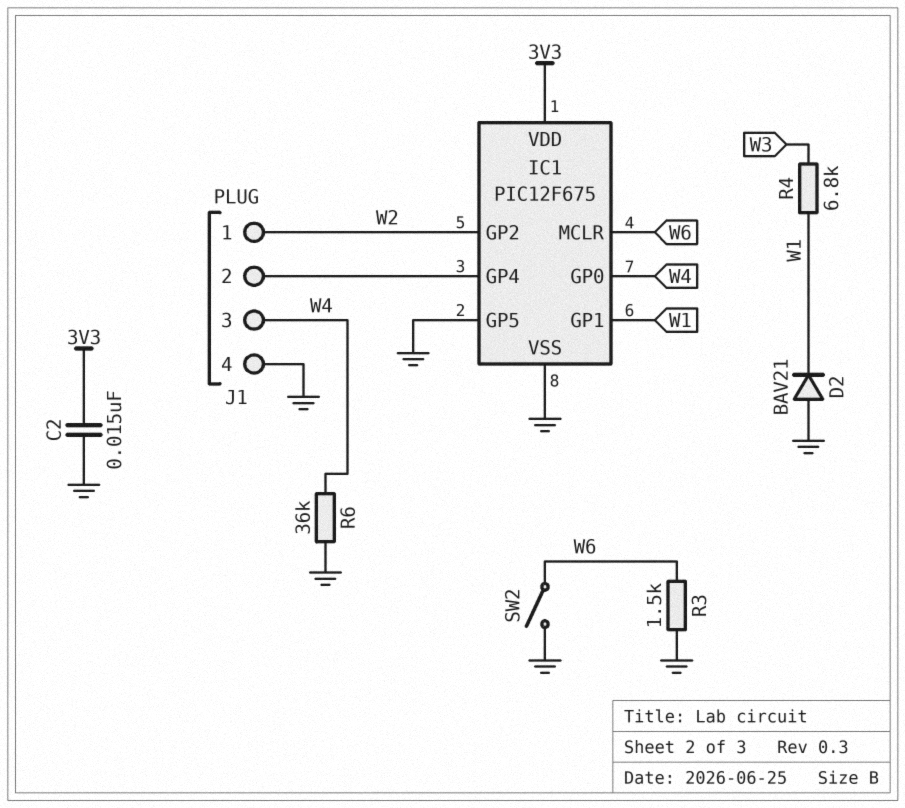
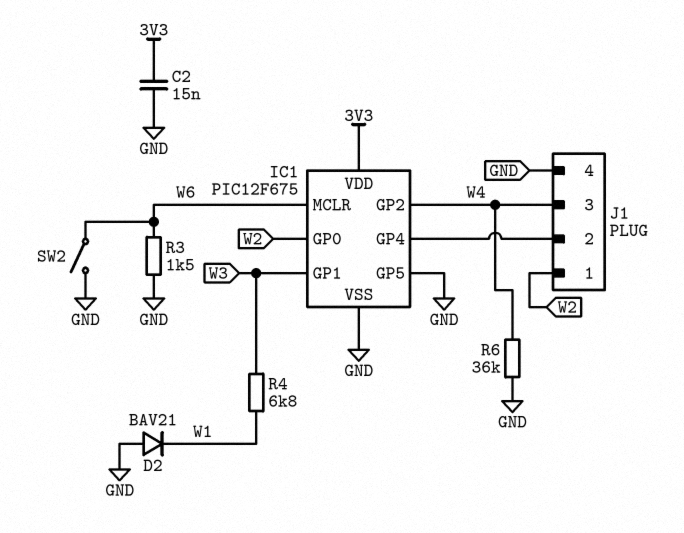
IC1 pin GP0: W4 -> W2
IC1 pin GP1: W1 -> W3
IC1 pin GP2: W2 -> W4

